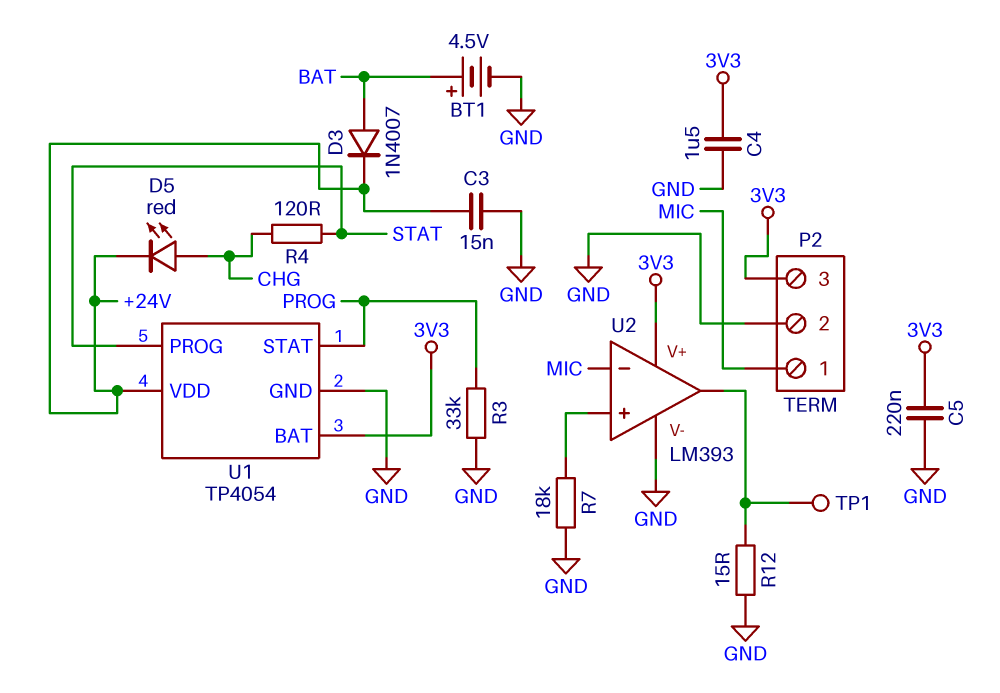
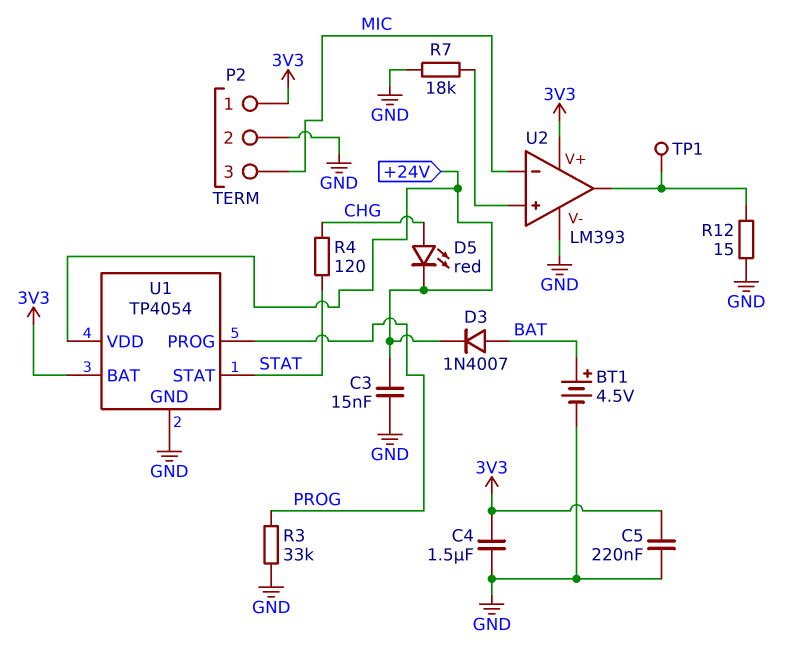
P2 pin 1: MIC -> 3V3
P2 pin 3: 3V3 -> MIC
U1 pin PROG: STAT -> PROG
U1 pin STAT: PROG -> STAT

